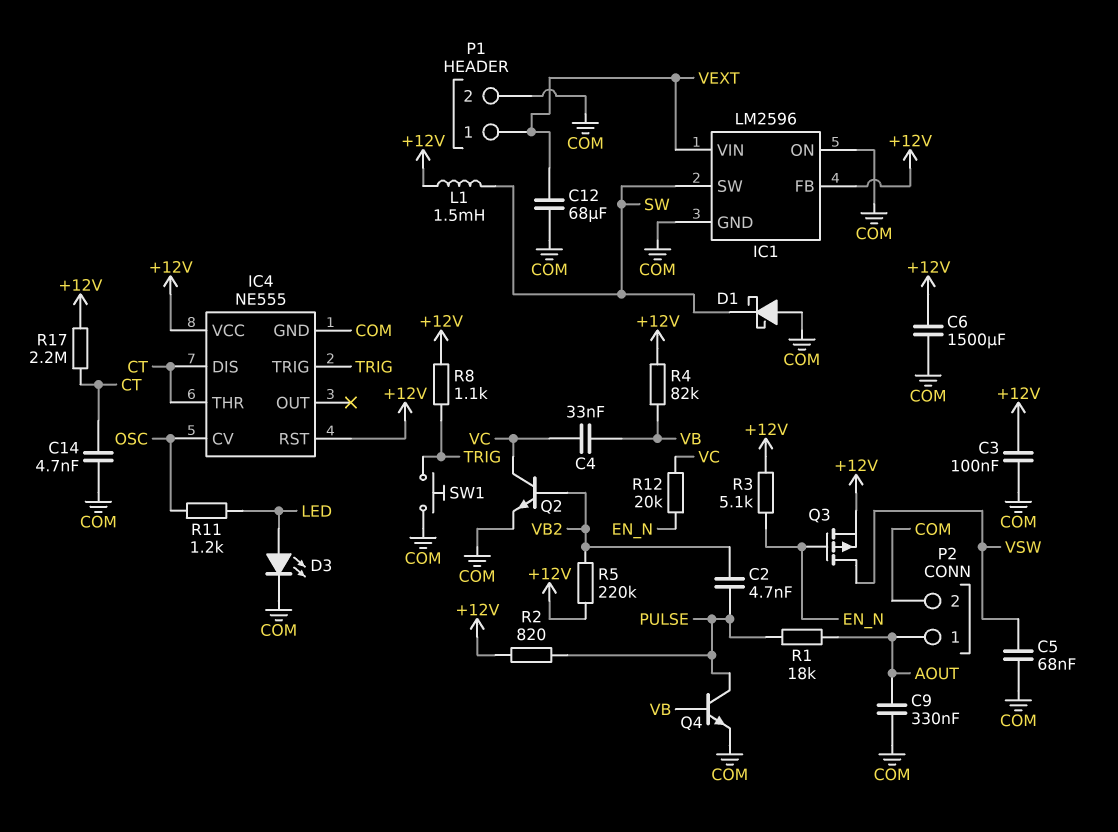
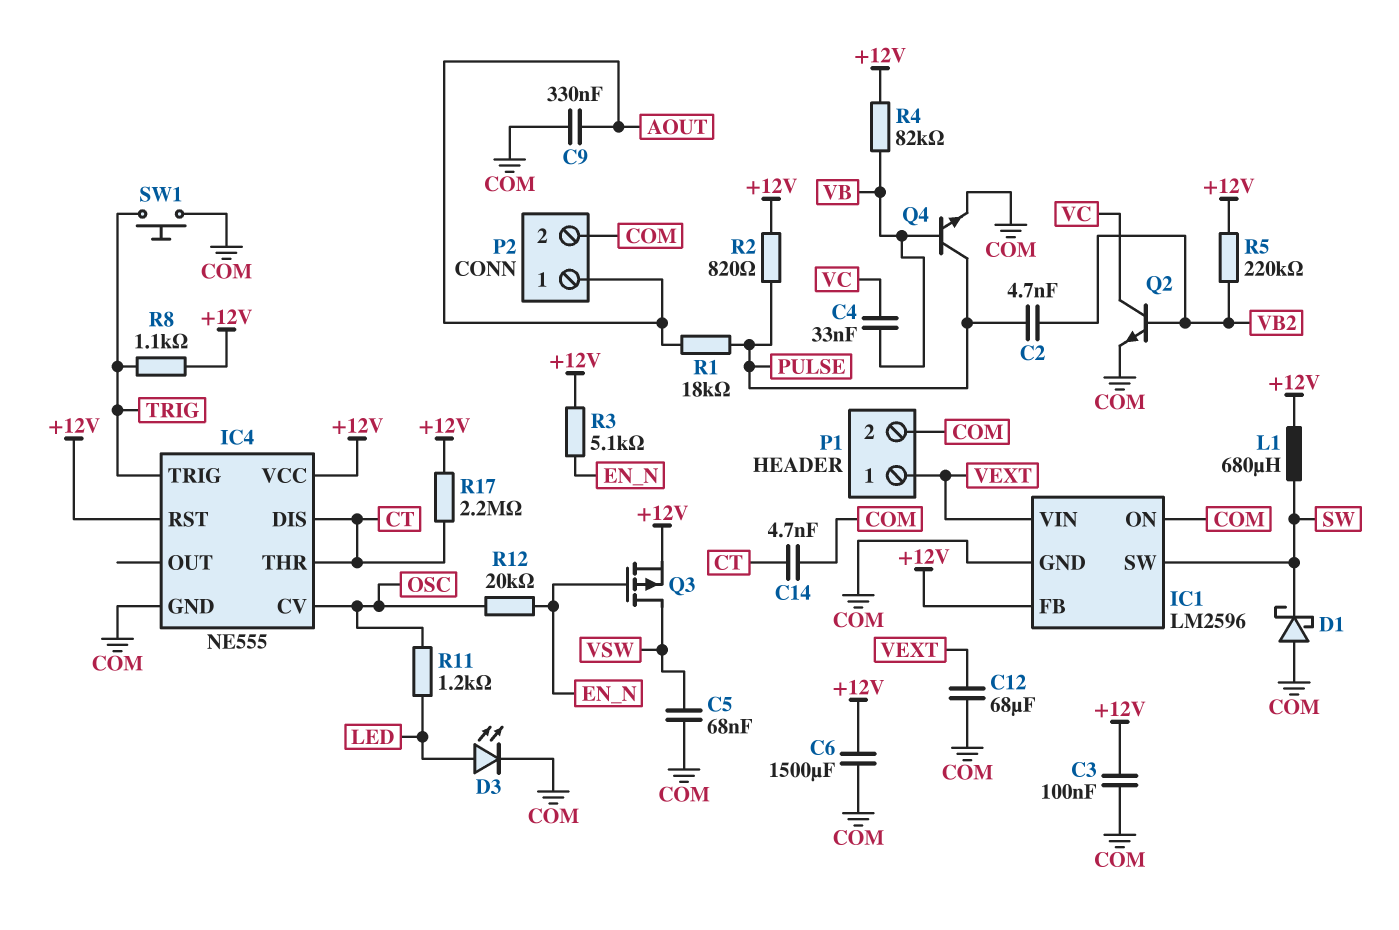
L1: 1.5mH (+12V, SW) -> 680uH (+12V, SW)
R12: 20k (EN_N, VC) -> 20k (EN_N, OSC)

